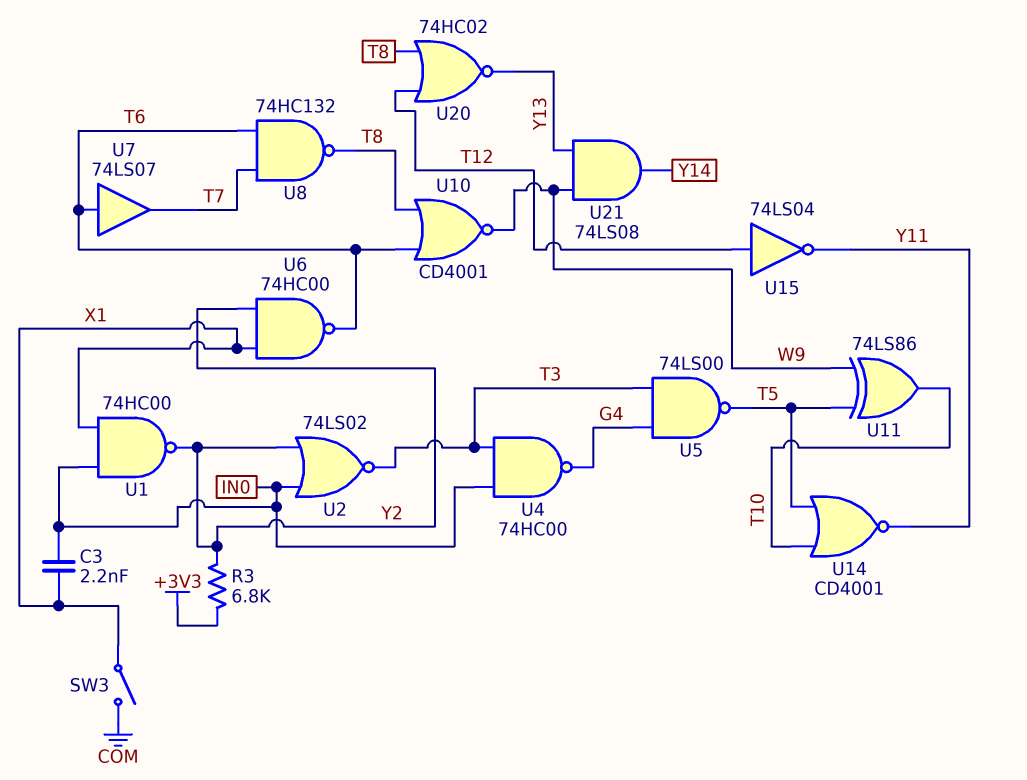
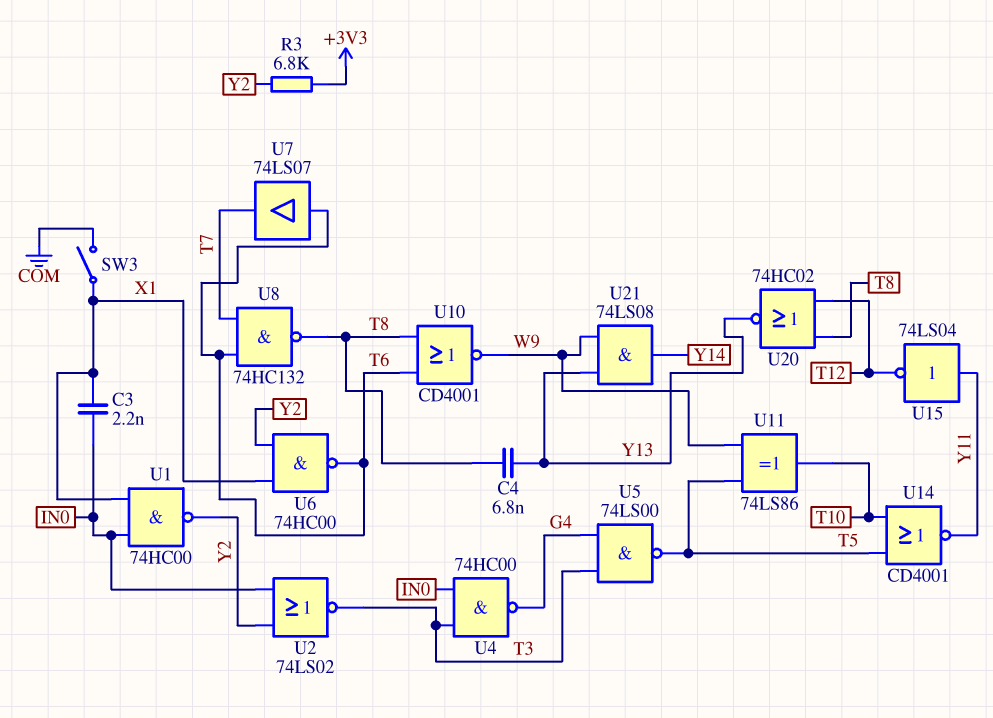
C4: none -> 6.8nF (T8, Y13)
U15: NOT 74LS04 (in T12, out Y11) -> NOT 74LS04 (in Y11, out T12)

